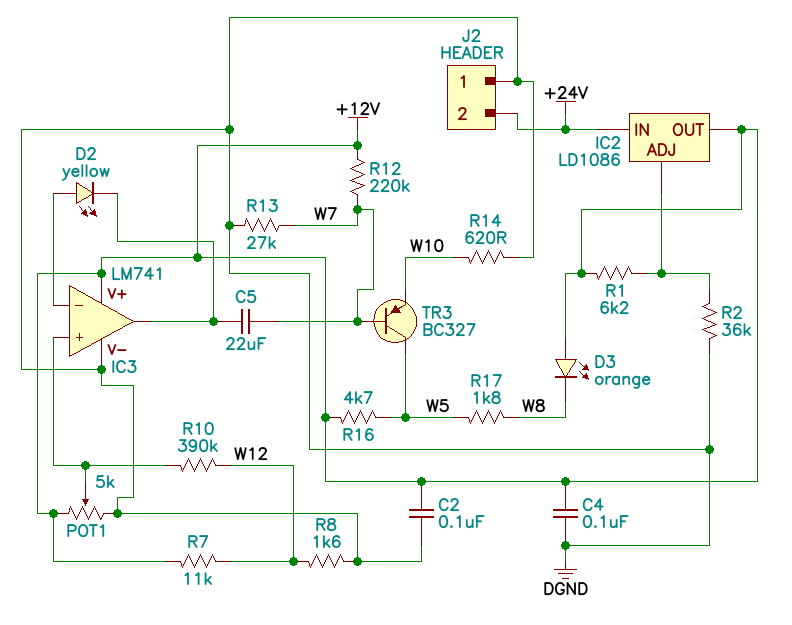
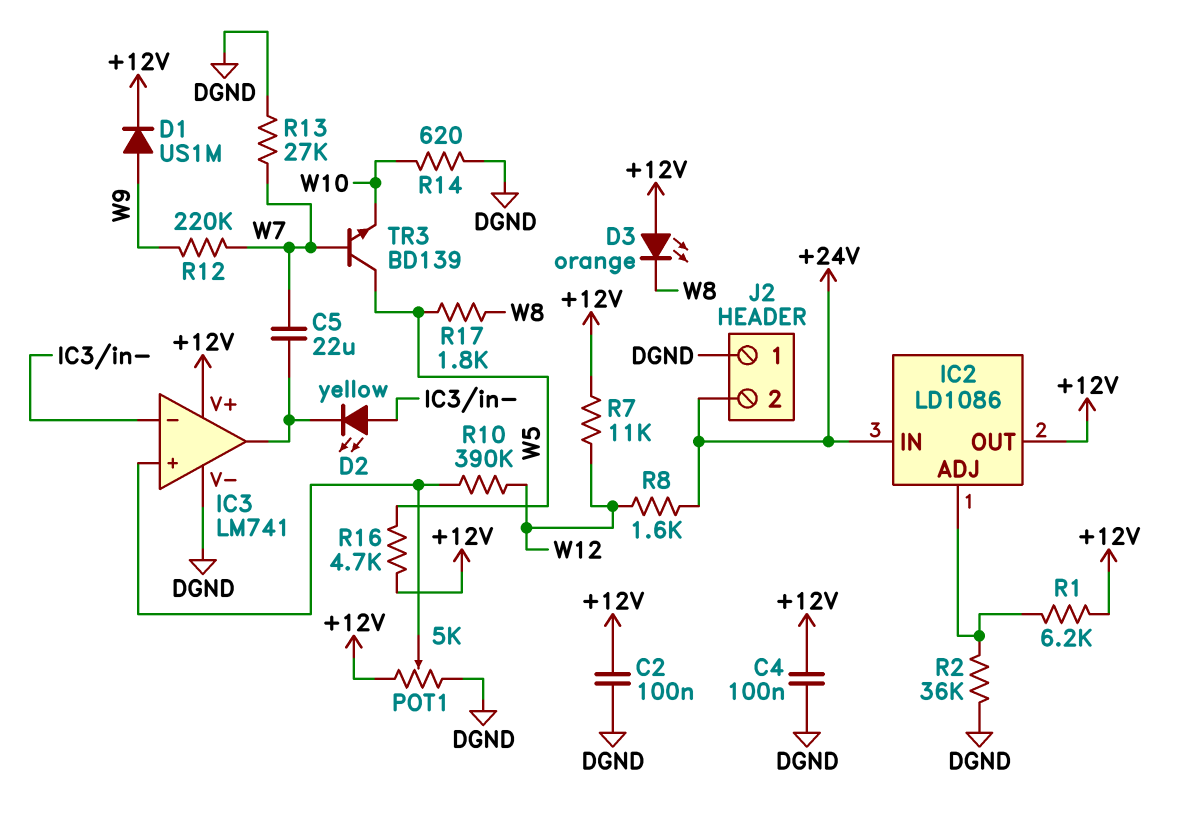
D1: none -> diode US1M (A W9, K +12V)
R8: 1.6k (DGND, W12) -> 1.6k (+24V, W12)
R12: 220k (+12V, W7) -> 220k (W7, W9)
TR3: PNP BC327 (B W7, C W5, E W10) -> NPN BD139 (B W7, C W5, E W10)

